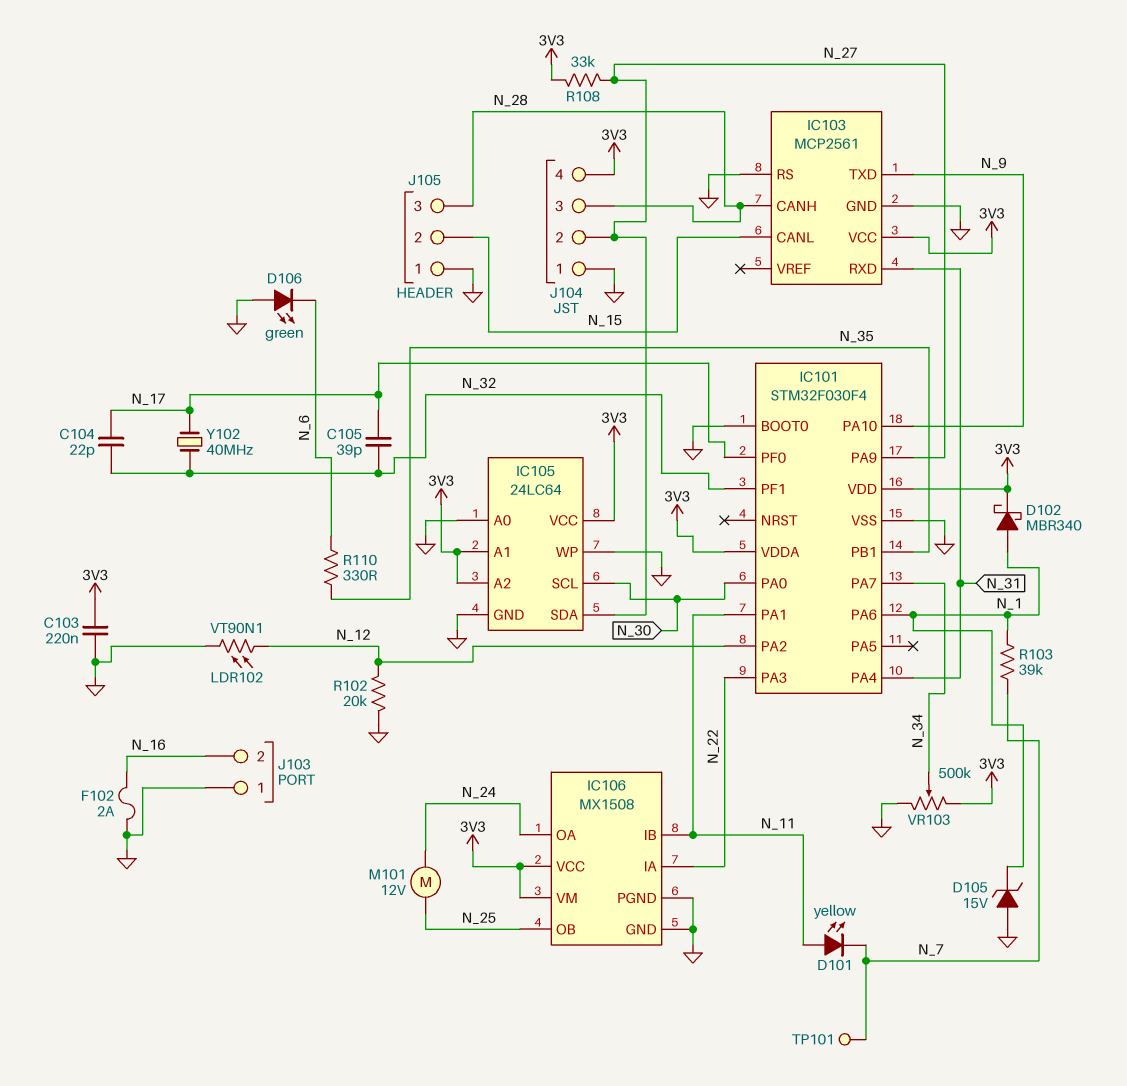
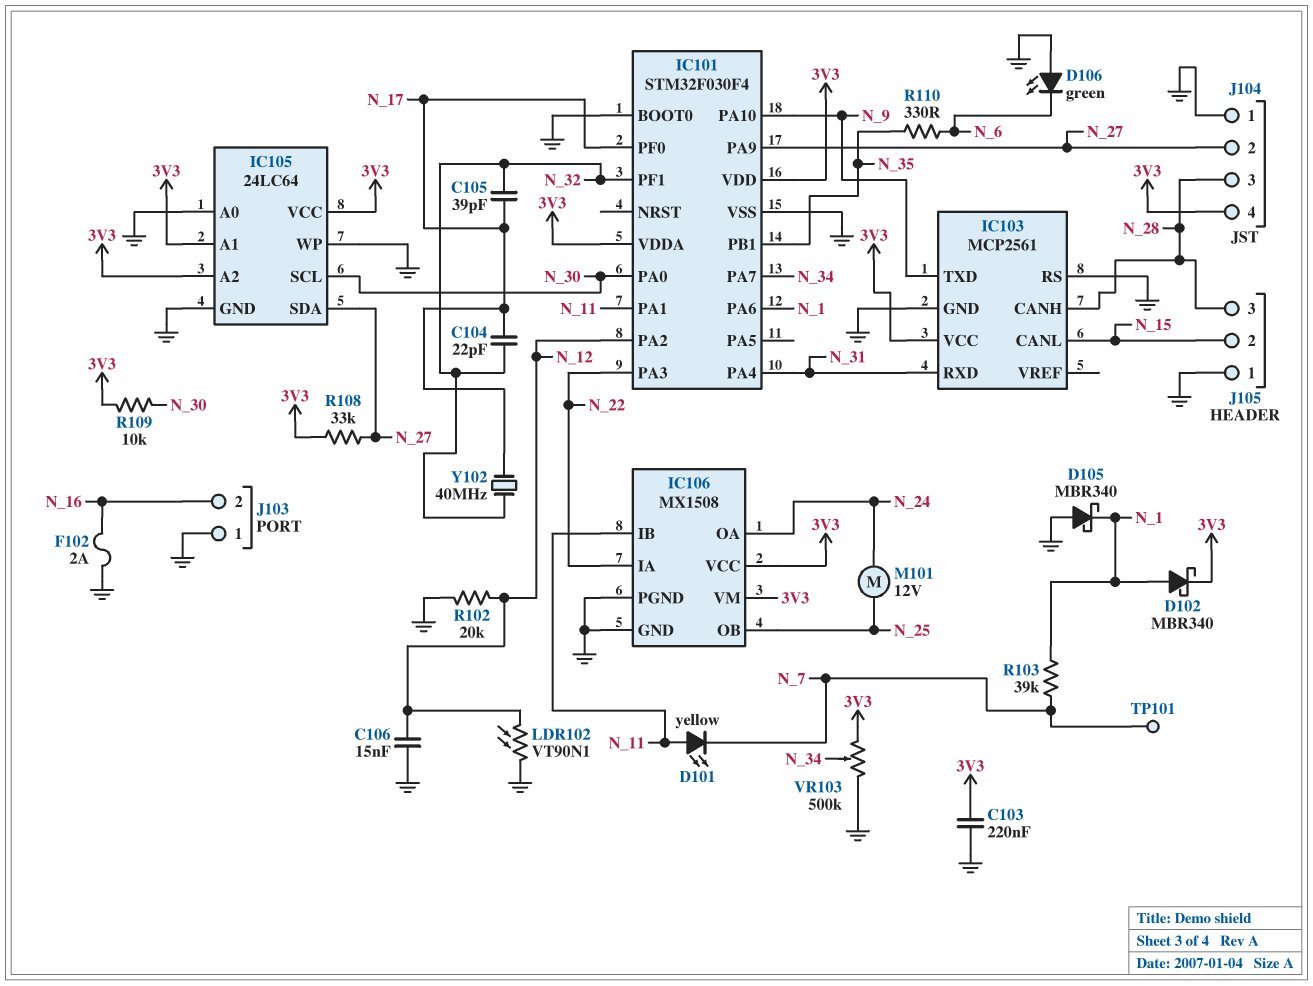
C106: none -> 15nF (GND, N_12)
D105: zener 15V (A GND, K N_1) -> schottky MBR340 (A GND, K N_1)
R109: none -> 10k (3V3, N_30)

